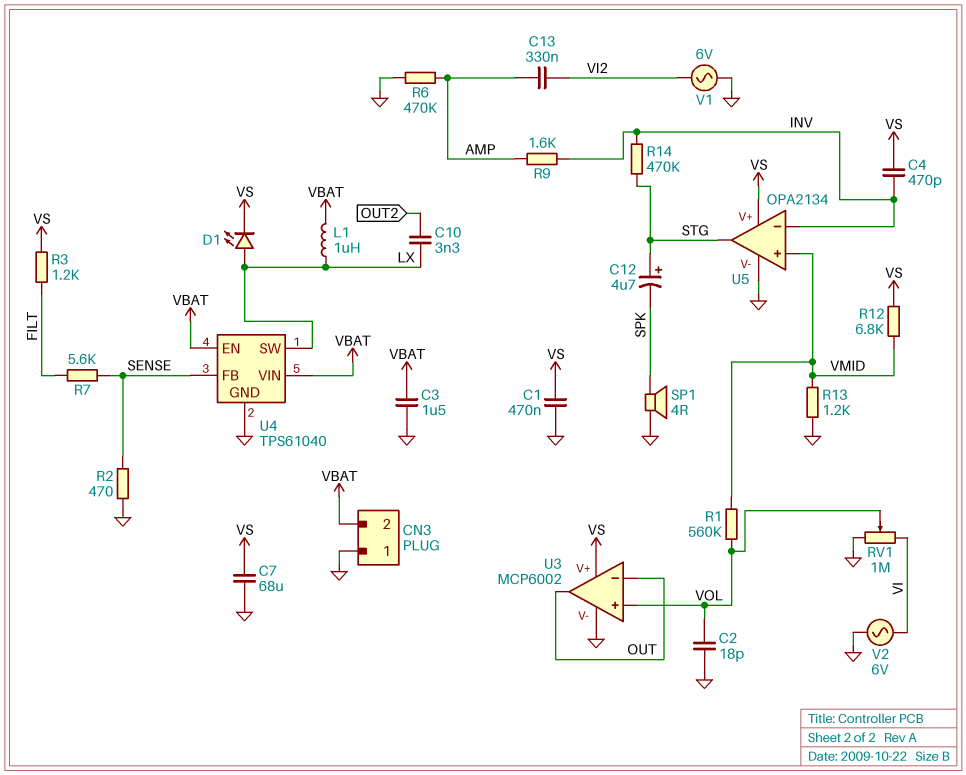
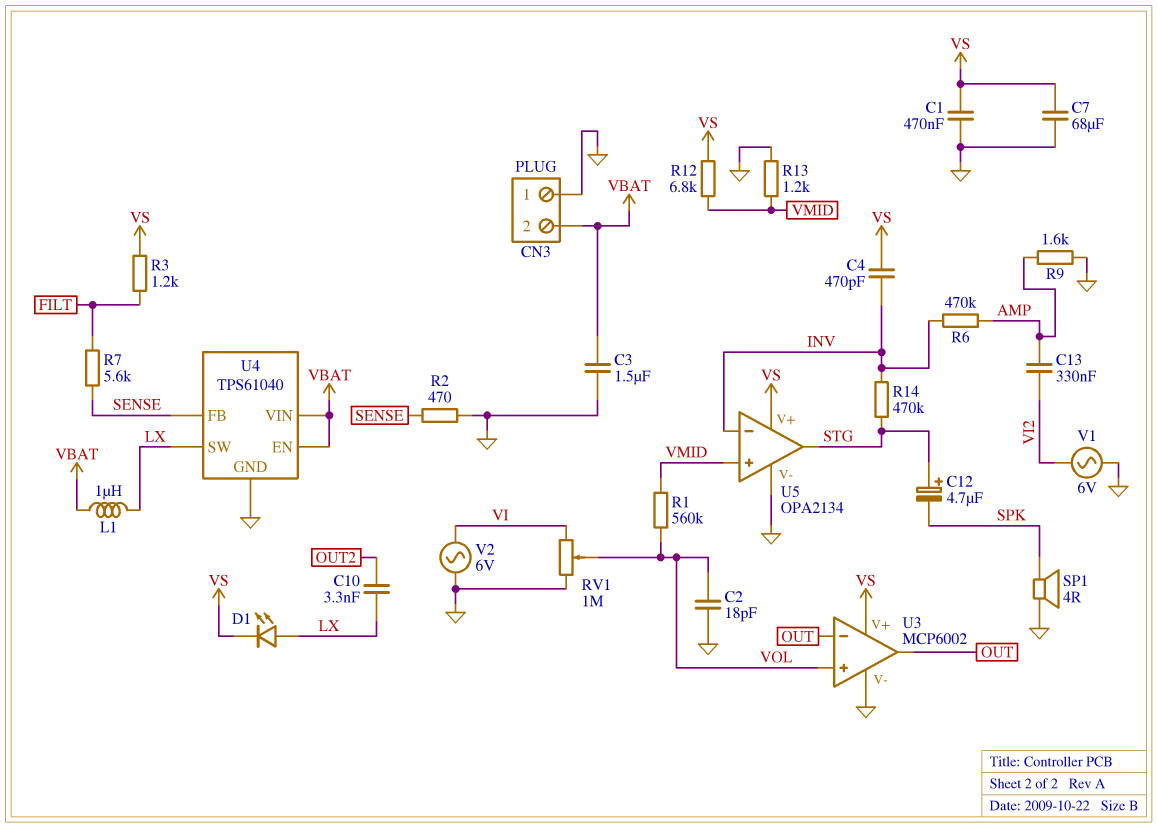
R6: 470k (AMP, GND) -> 470k (AMP, INV)
R9: 1.6k (AMP, INV) -> 1.6k (AMP, GND)

